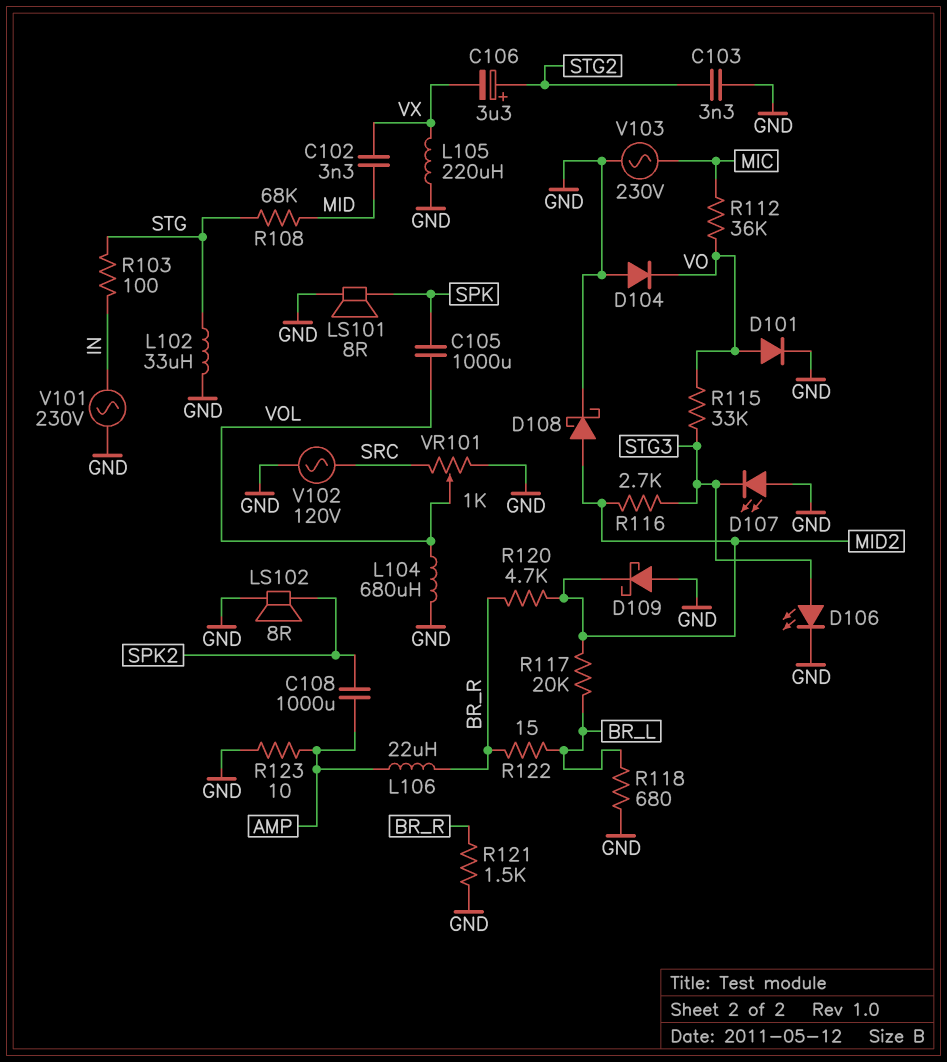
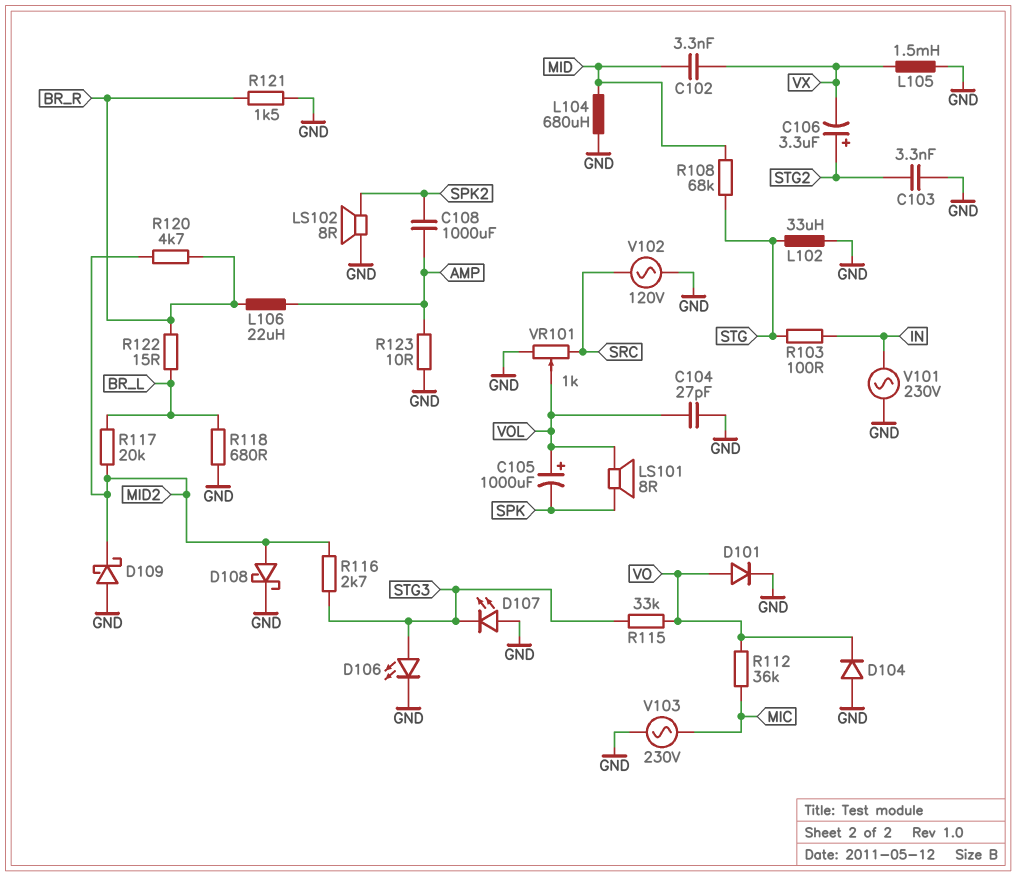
C104: none -> 27pF (GND, VOL)
C105: 1000uF (SPK, VOL) -> 1000uF (plus VOL, minus SPK)
L104: 680uH (GND, VOL) -> 680uH (GND, MID)
L105: 220uH (GND, VX) -> 1.5mH (GND, VX)
LS101: speaker 8R (GND, SPK) -> speaker 8R (SPK, VOL)

